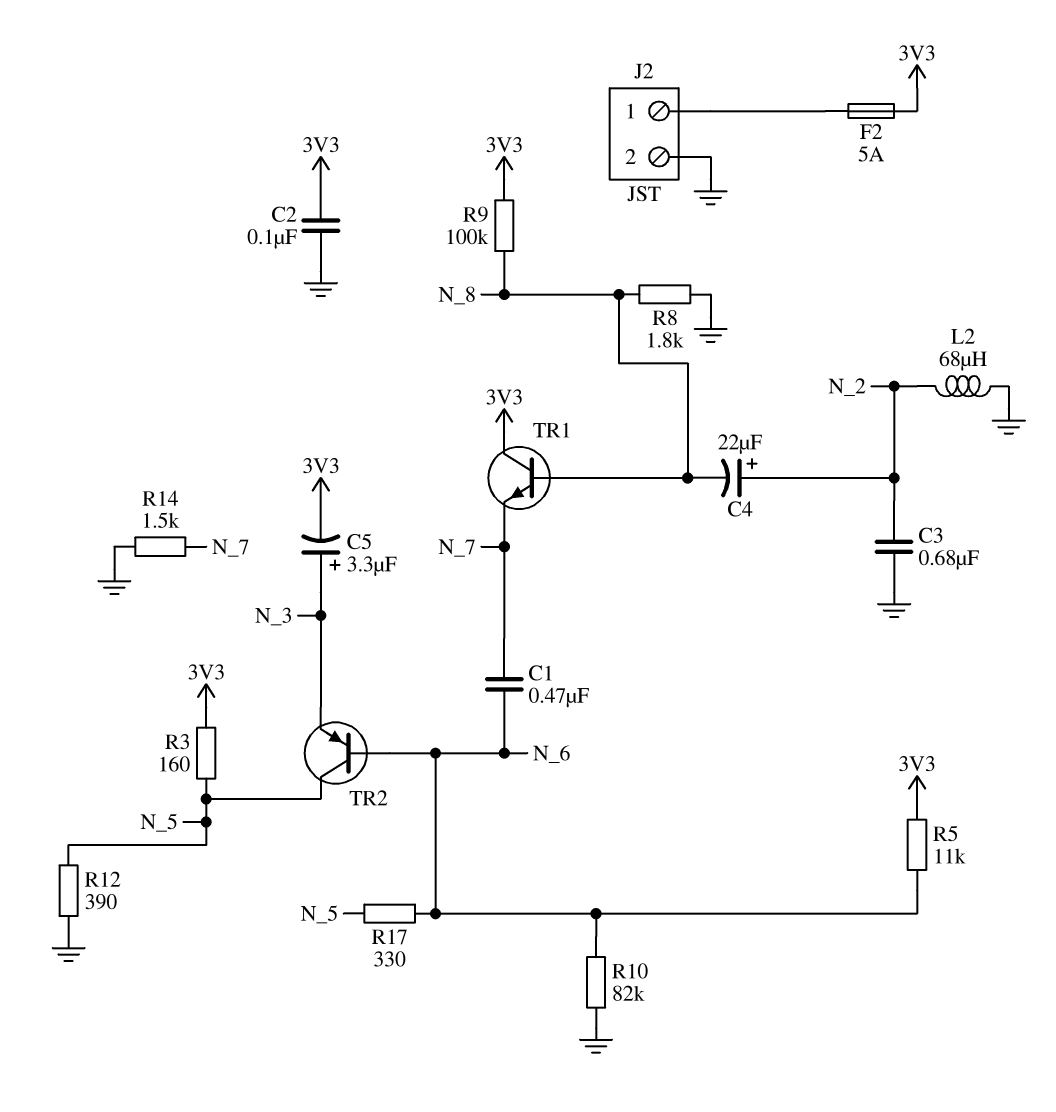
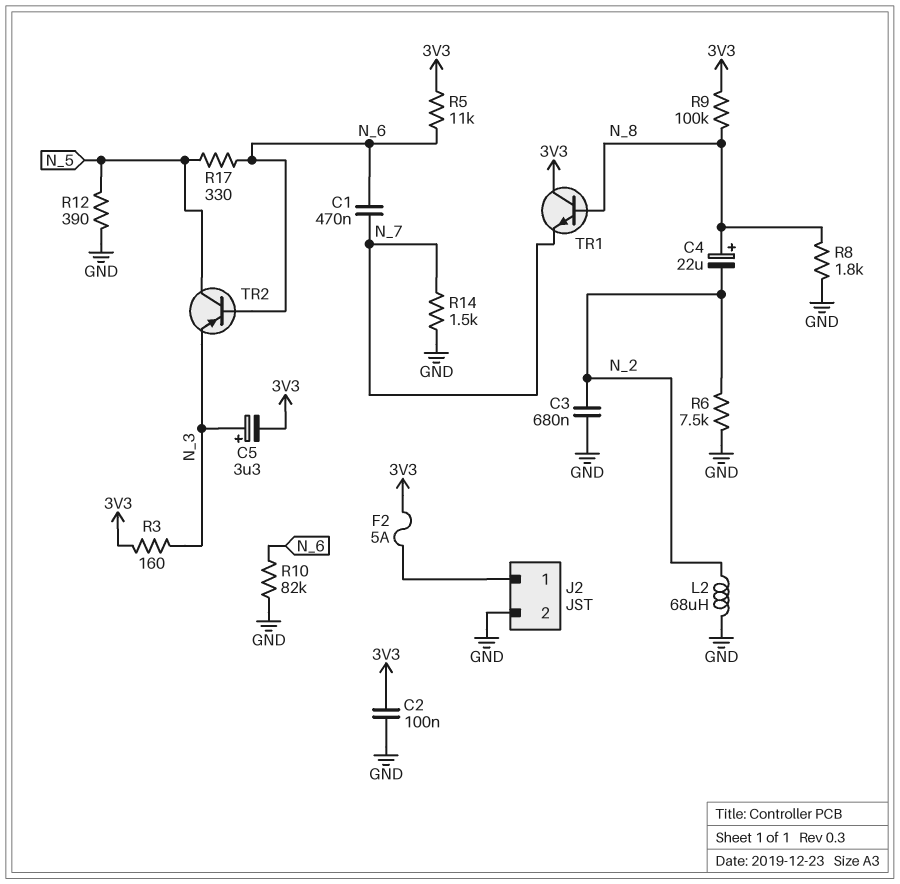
C4: 22uF (plus N_2, minus N_8) -> 22uF (plus N_8, minus N_2)
R3: 160 (3V3, N_5) -> 160 (3V3, N_3)
R6: none -> 7.5k (GND, N_2)

